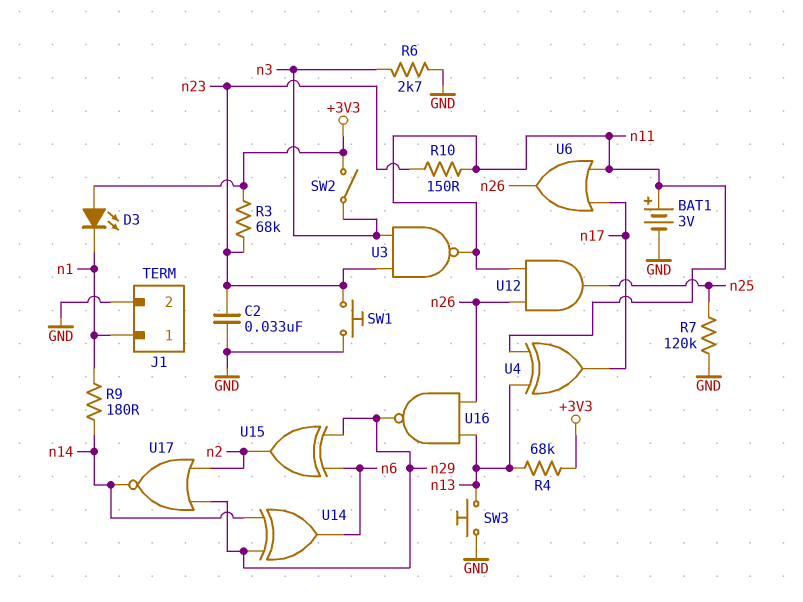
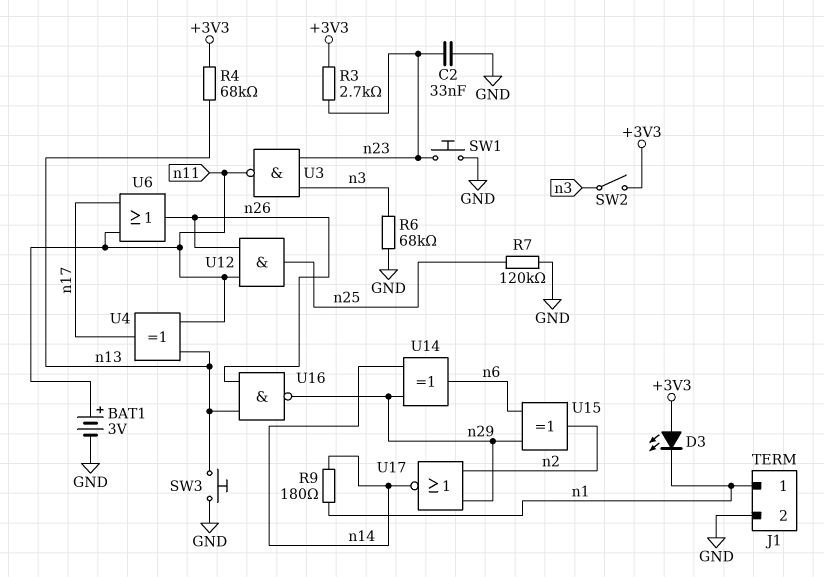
R3: 68k (+3V3, n23) -> 2.7k (+3V3, n23)
R6: 2.7k (GND, n3) -> 68k (GND, n3)
R10: 150 (n11, n23) -> none

